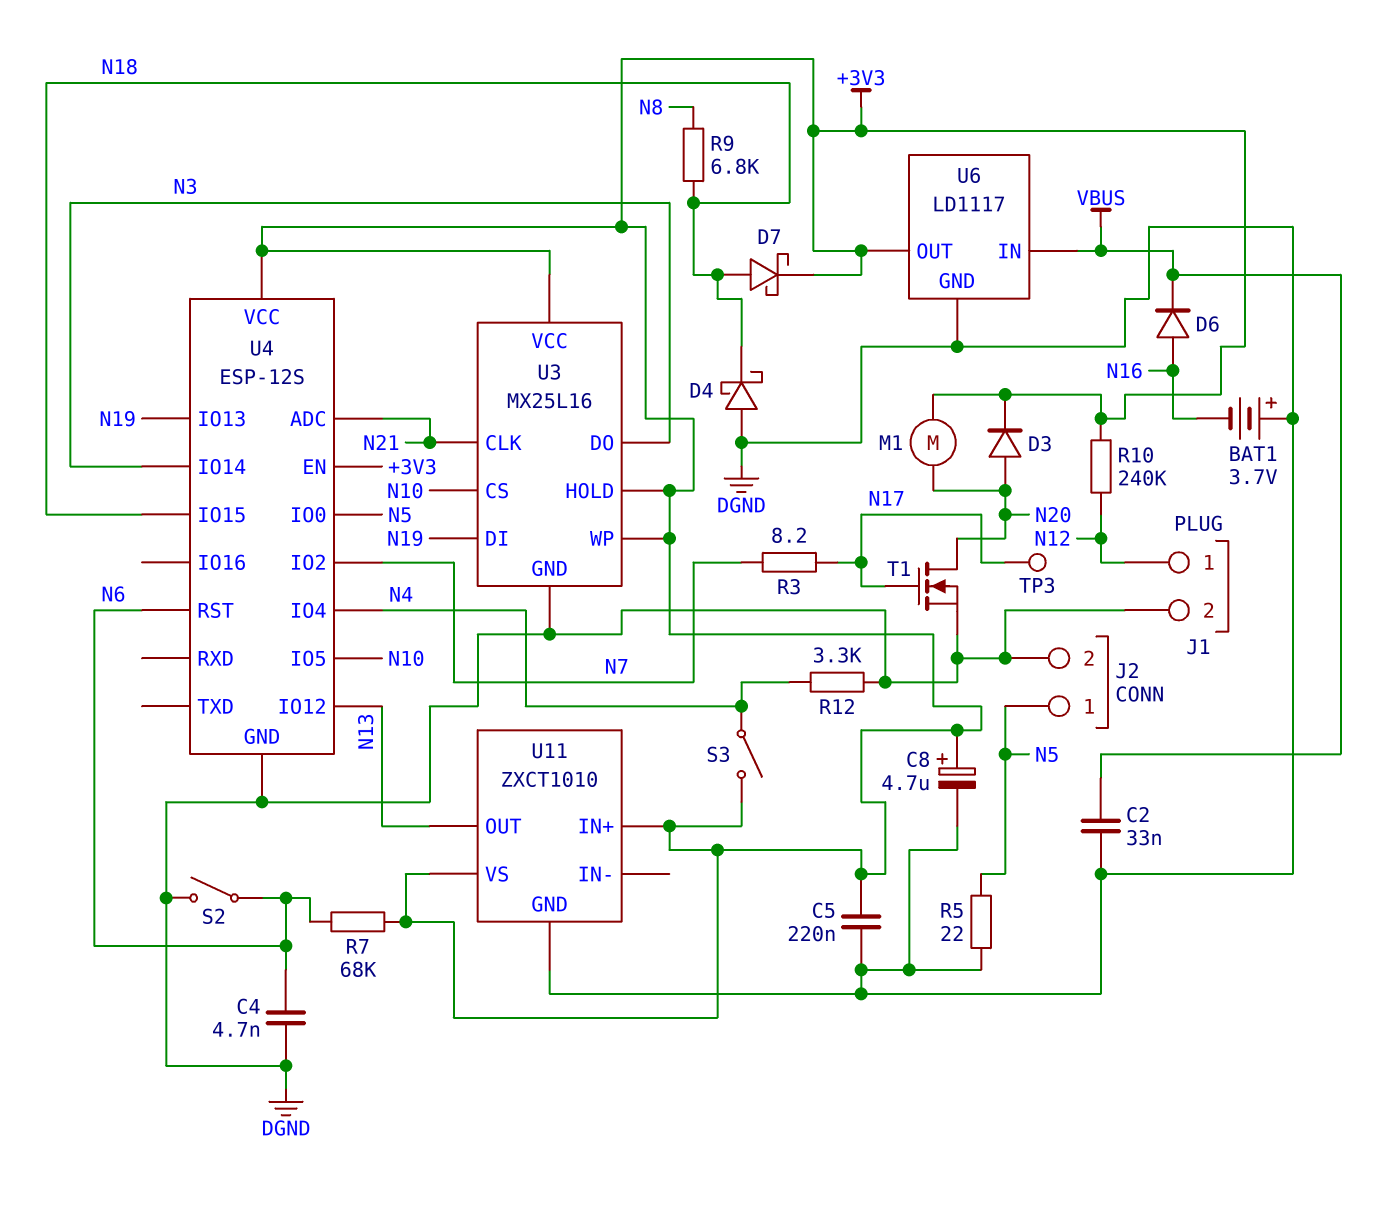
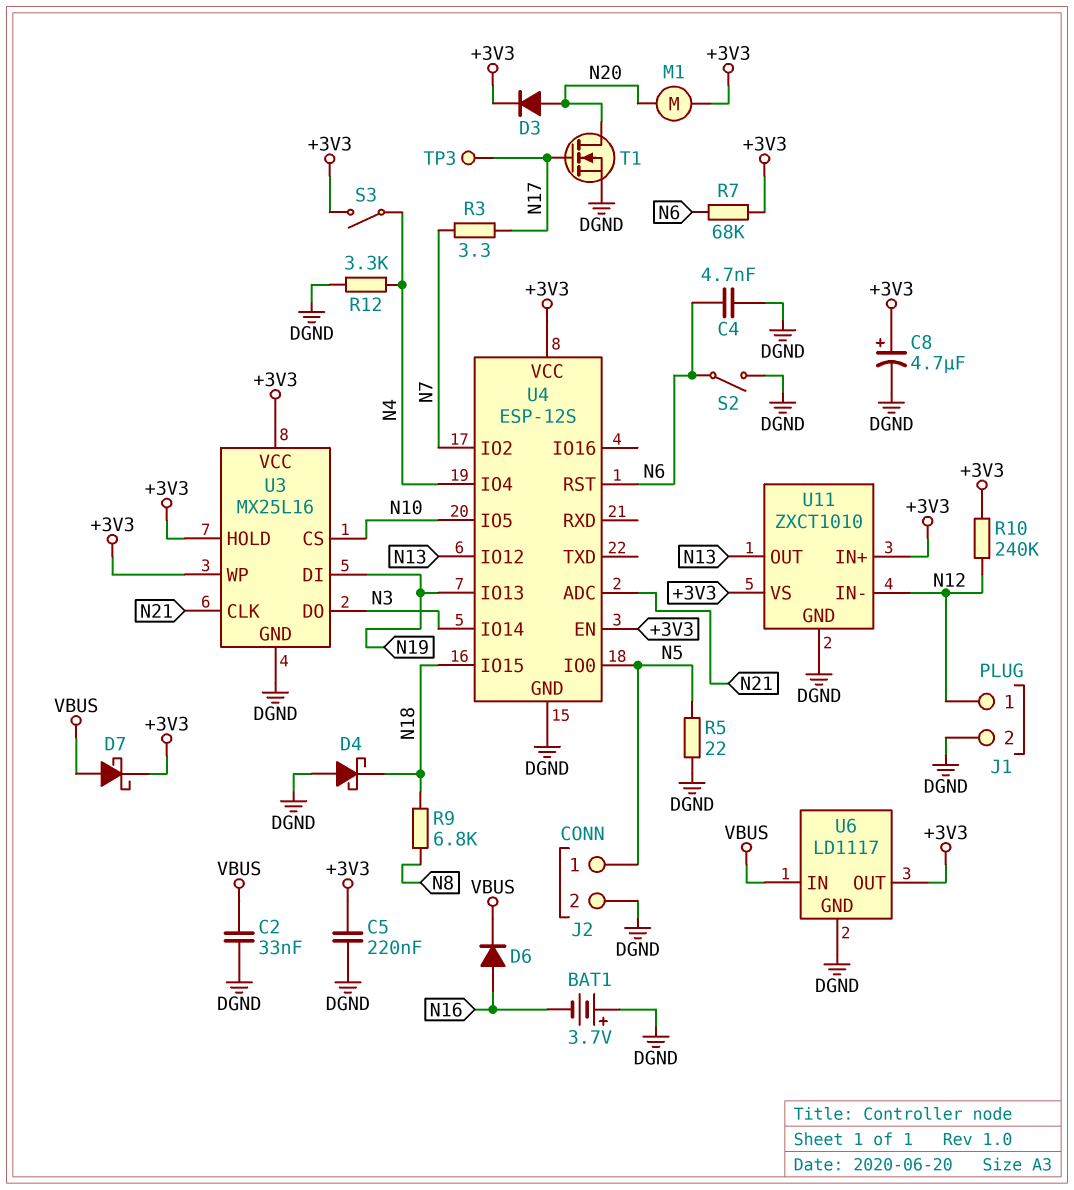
D7: schottky (A N18, K +3V3) -> schottky (A VBUS, K +3V3)
R3: 8.2 (N7, N17) -> 3.3 (N7, N17)
U11 pin IN-: none -> N12

